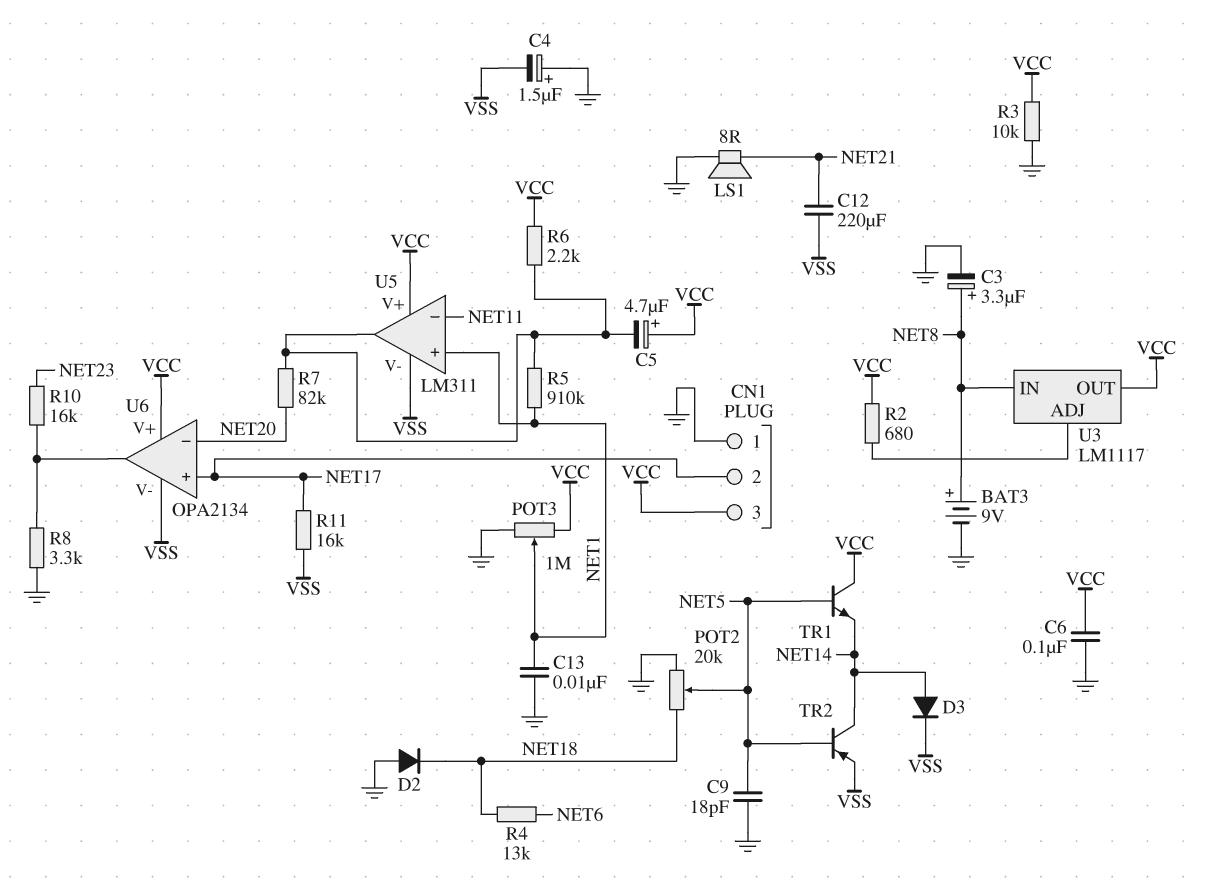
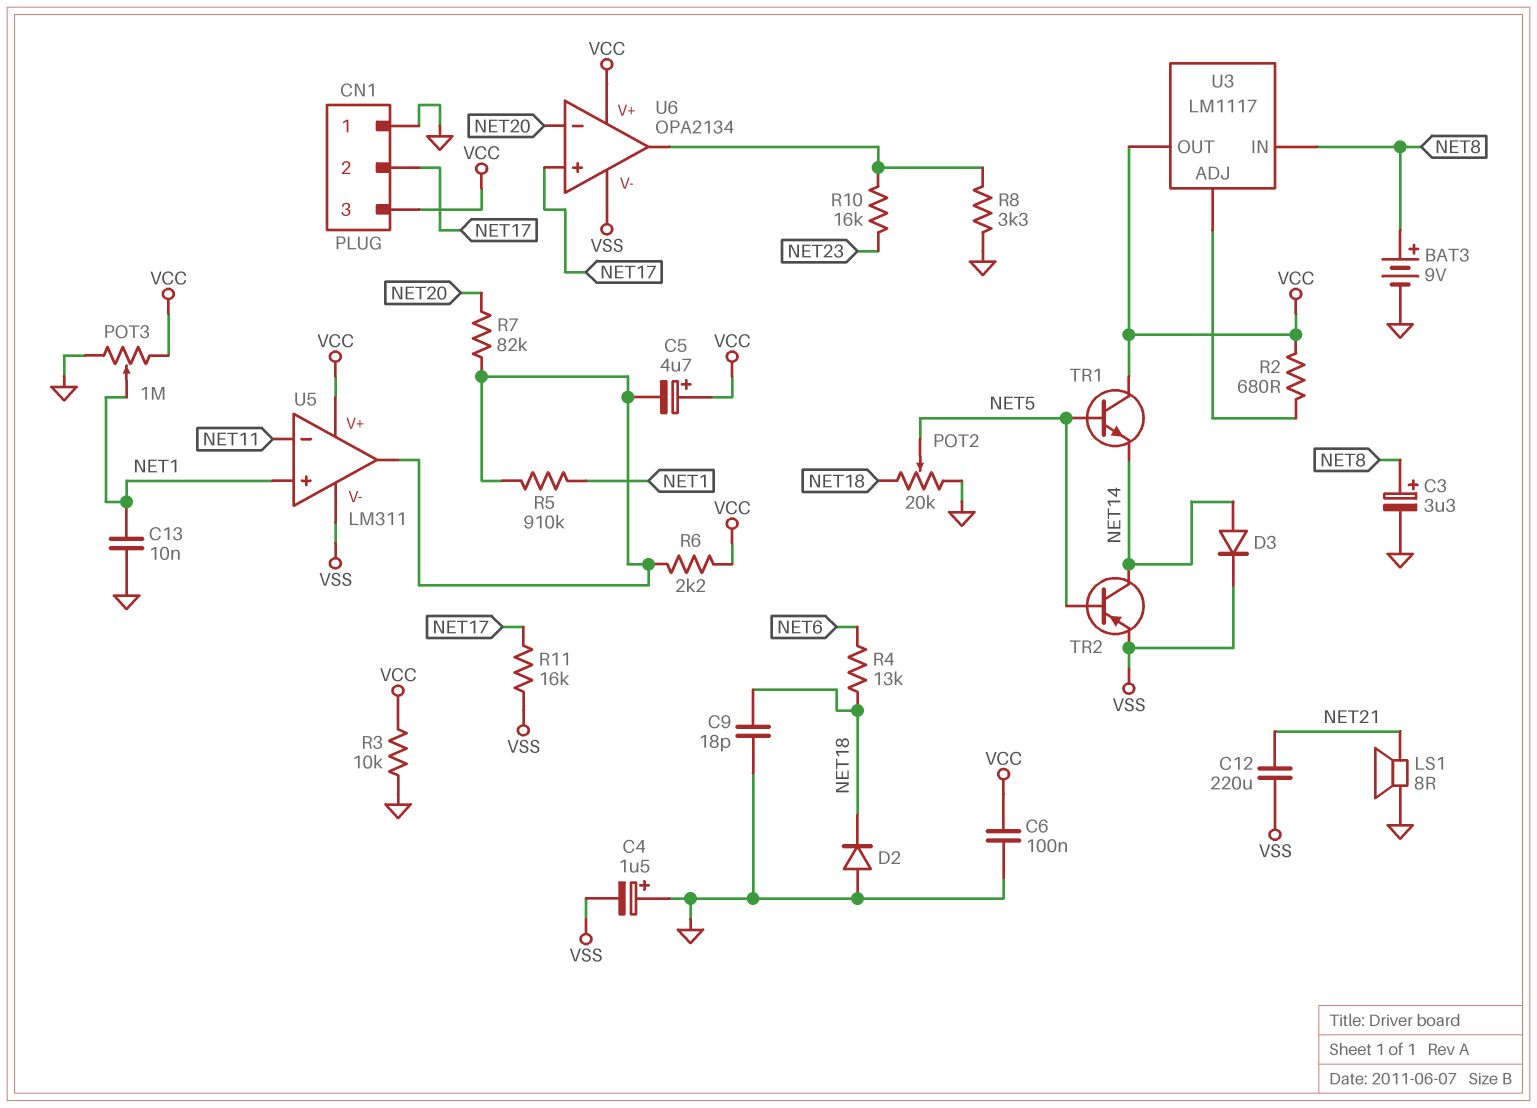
C9: 18pF (GND, NET5) -> 18pF (GND, NET18)

